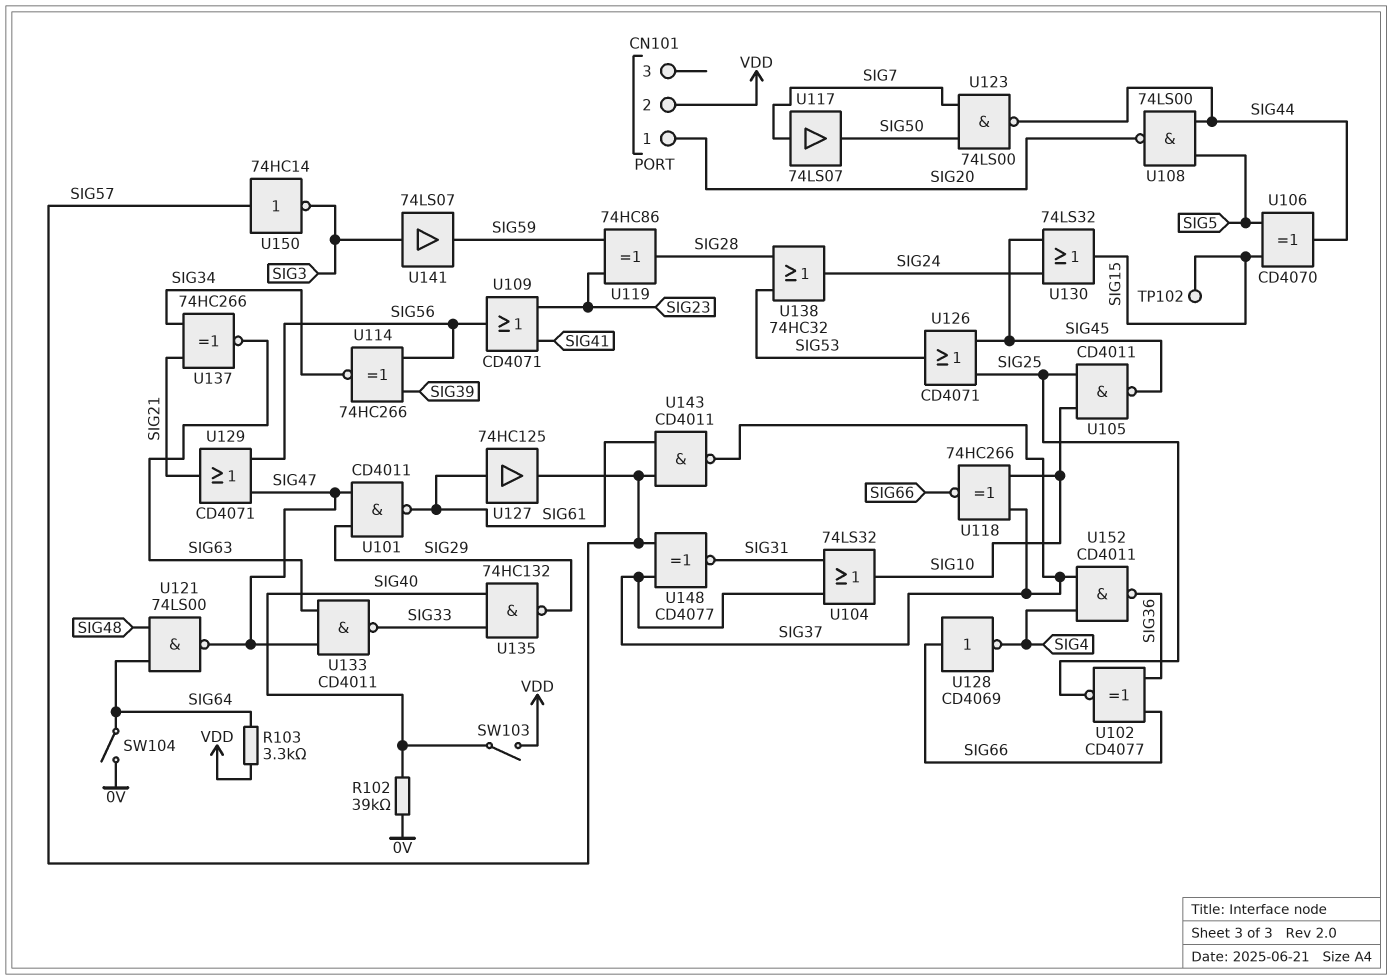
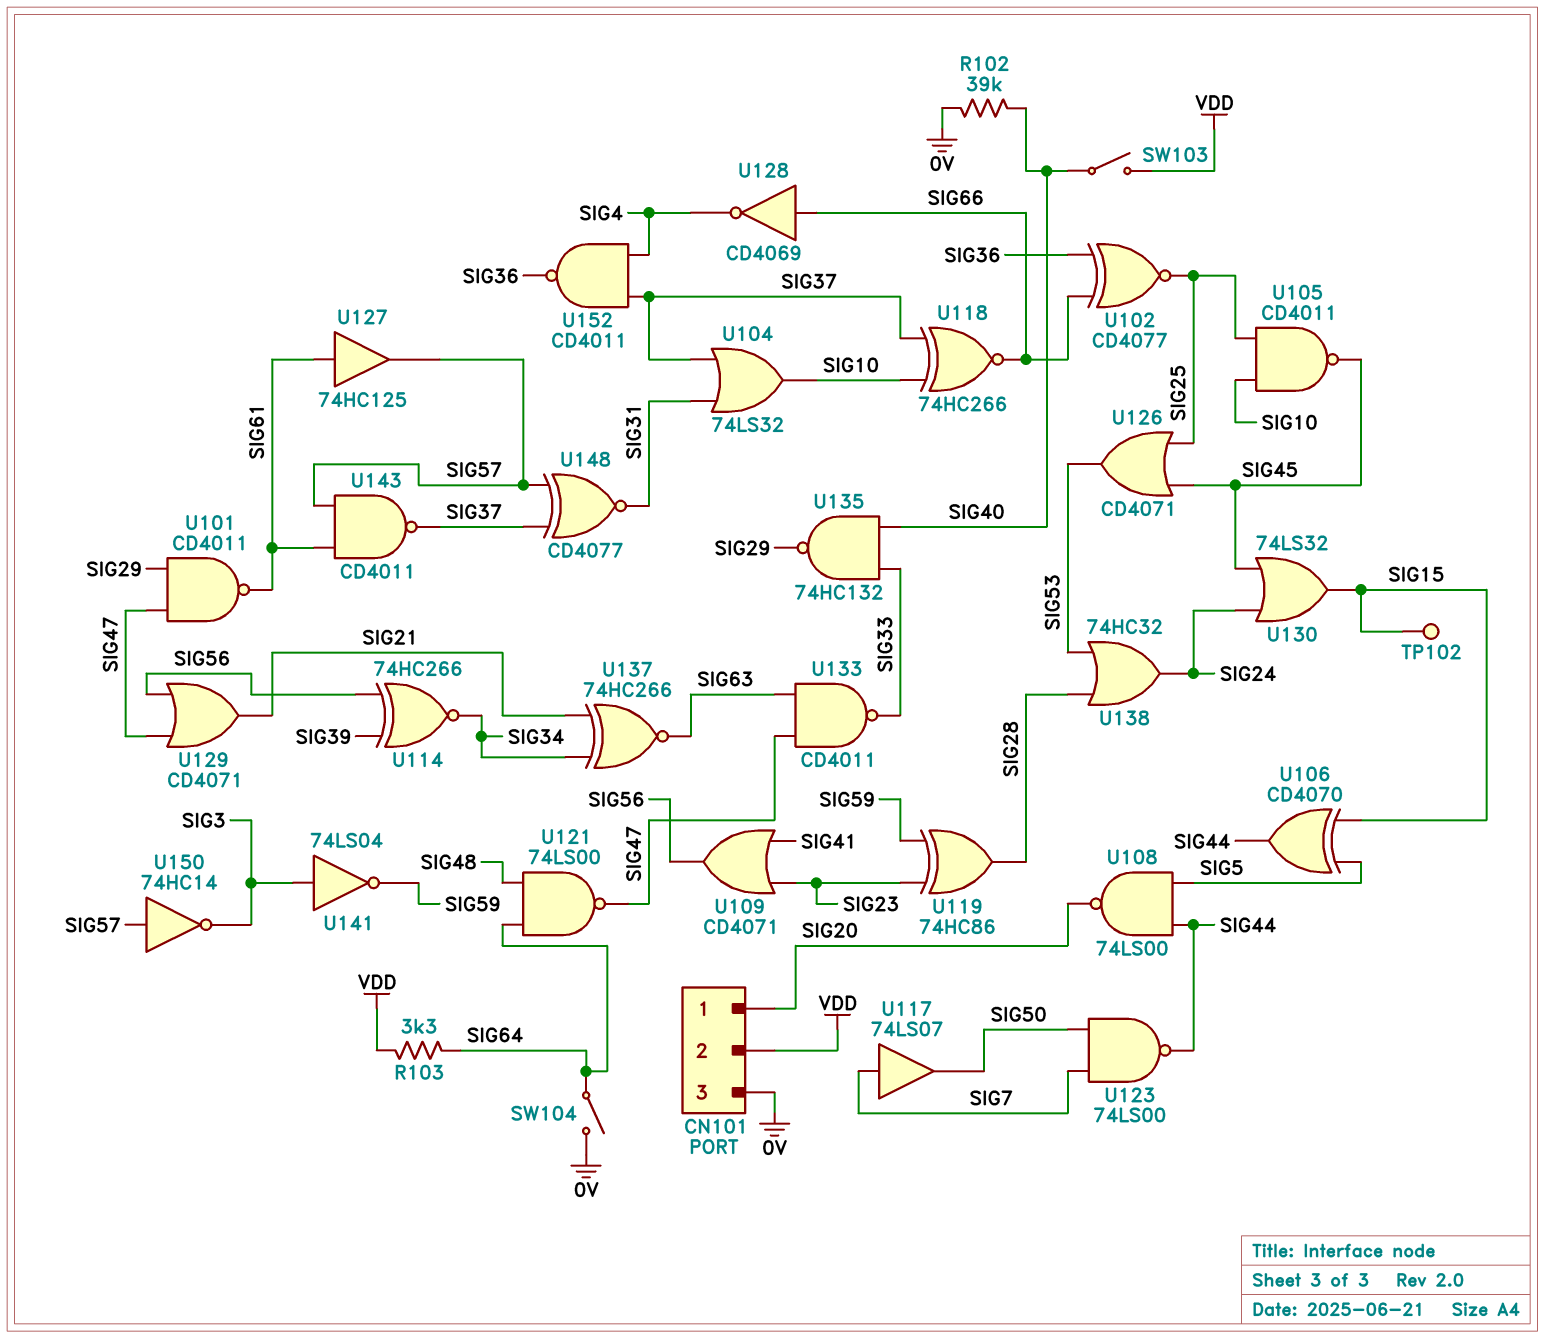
CN101 pin 3: none -> 0V
U141: buffer 74LS07 (in SIG3, out SIG59) -> NOT 74LS04 (in SIG3, out SIG59)

